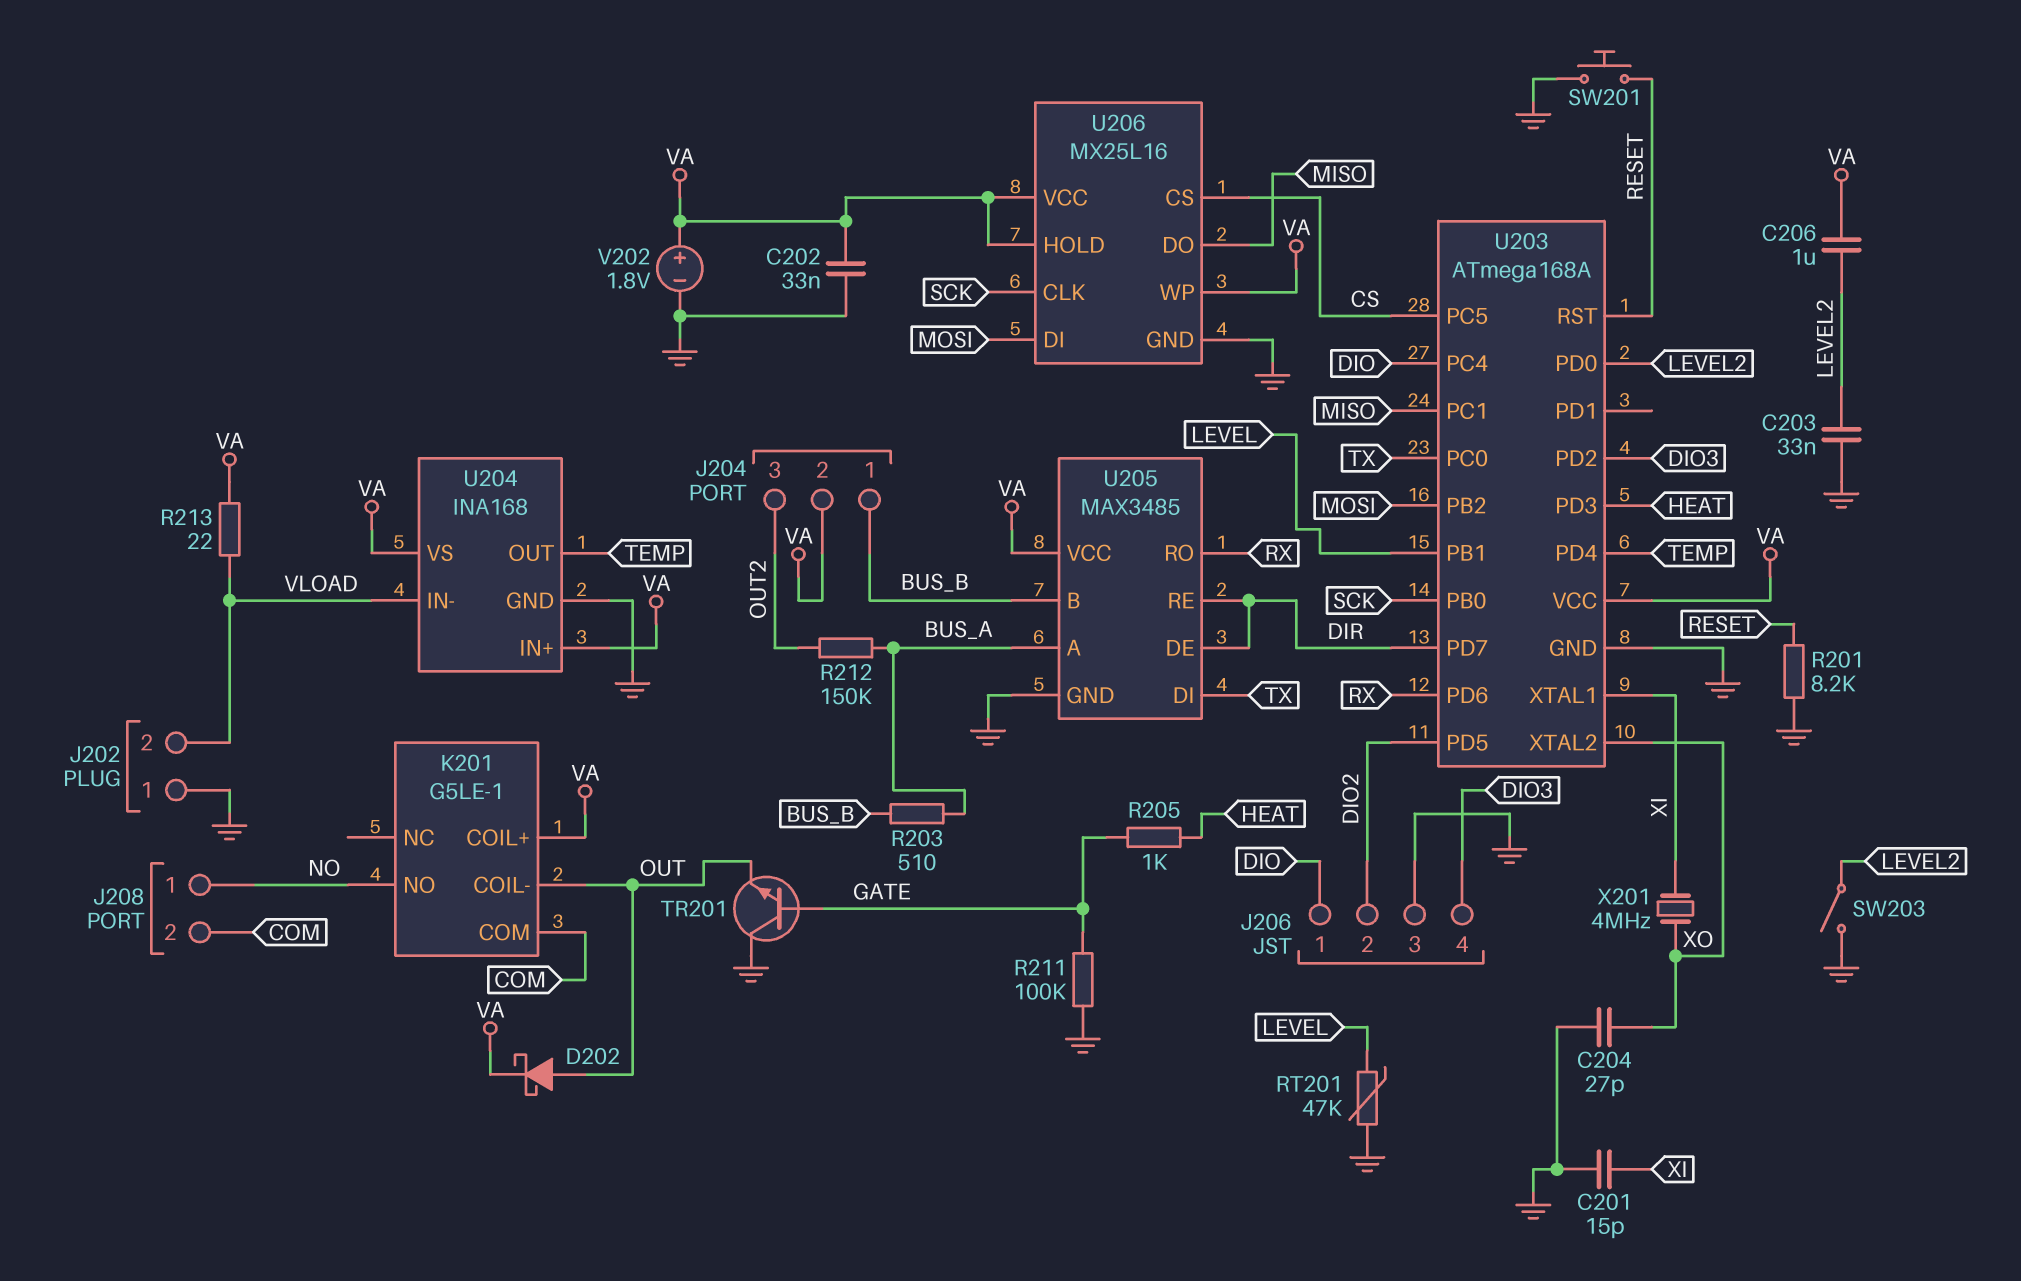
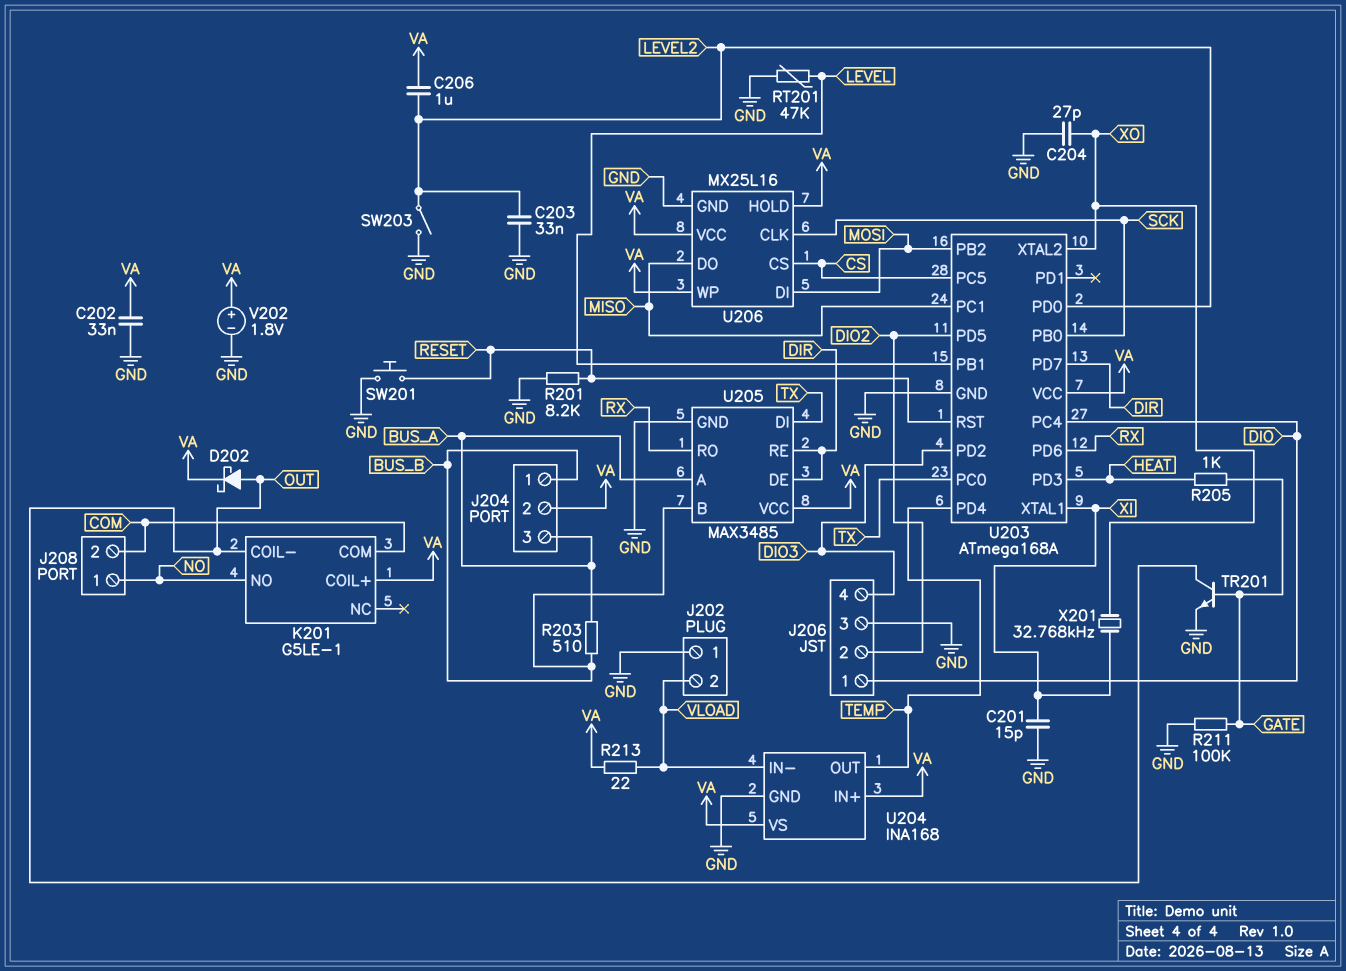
J204 pin 3: OUT2 -> BUS_A
R212: 150k (BUS_A, OUT2) -> none
TR201: NPN (B GATE, C GND, E OUT) -> NPN (B GATE, C OUT, E GND)
X201: 4MHz (XI, XO) -> 32.768kHz (XI, XO)

